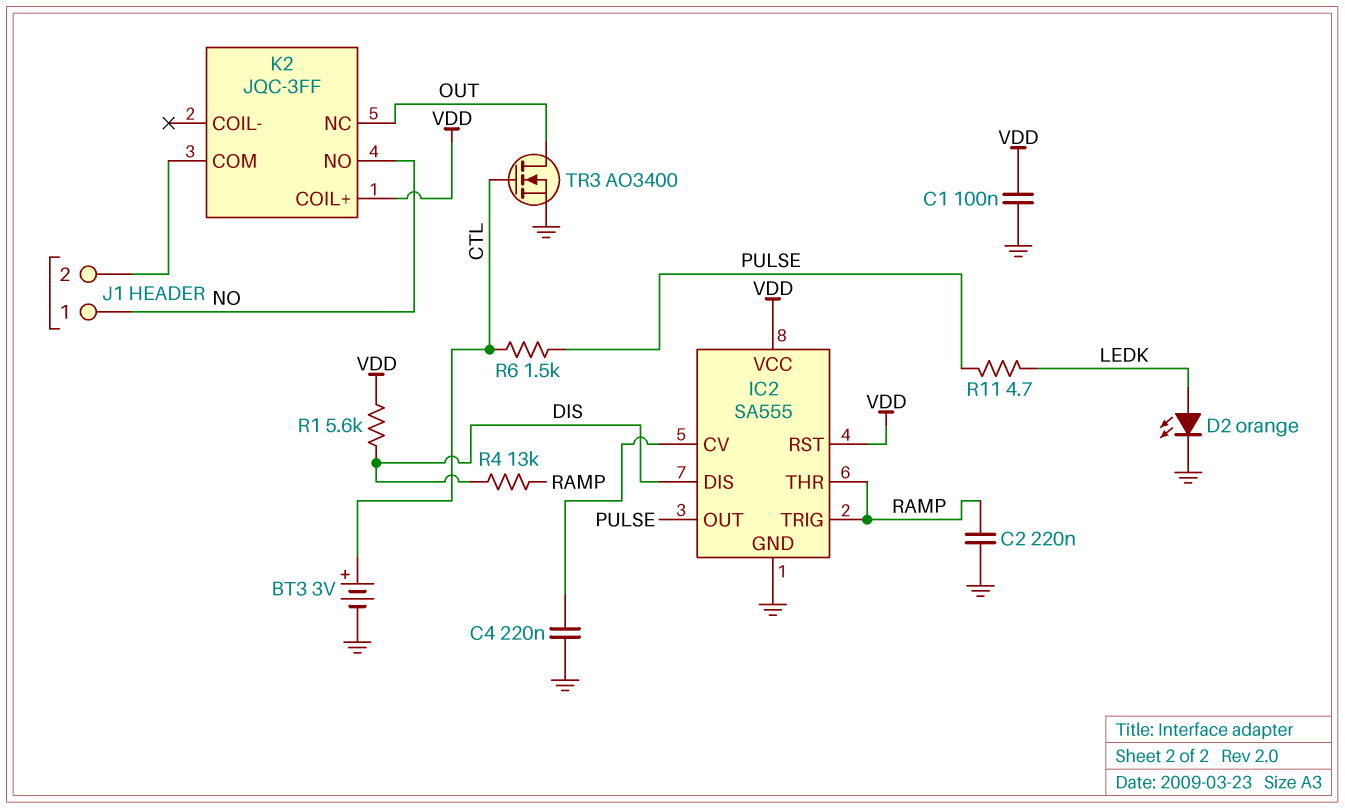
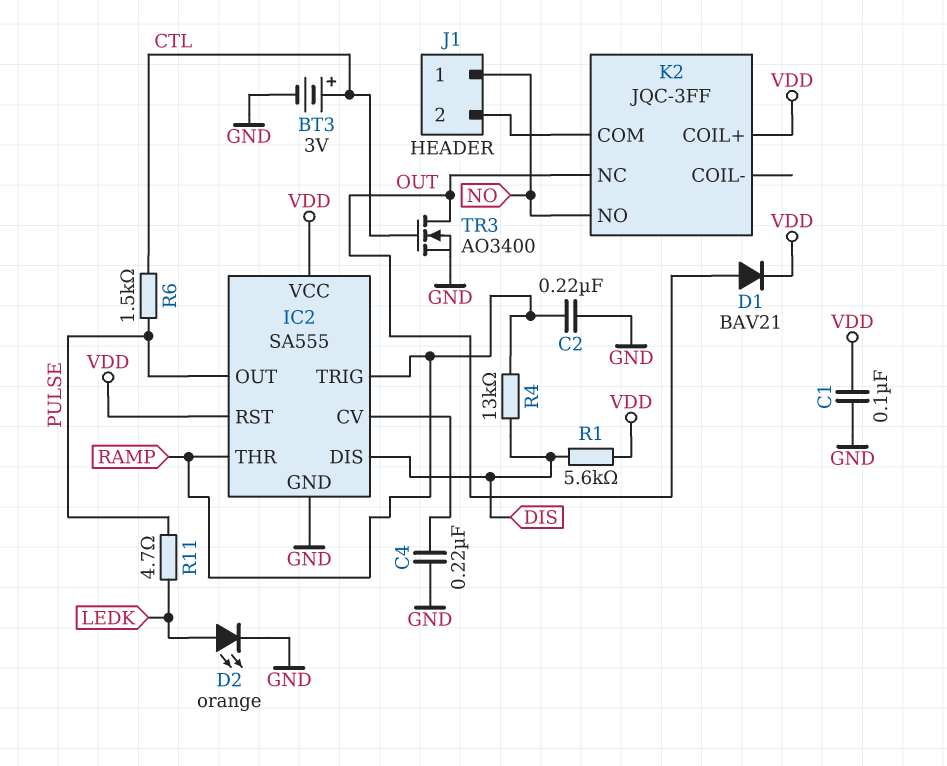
D1: none -> diode BAV21 (A OUT, K VDD)

